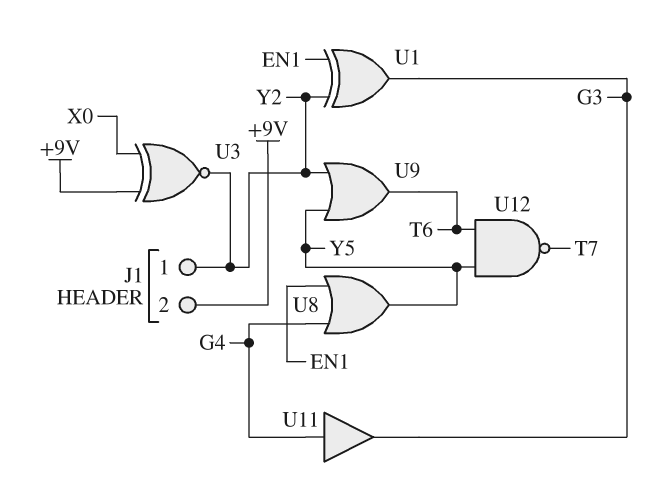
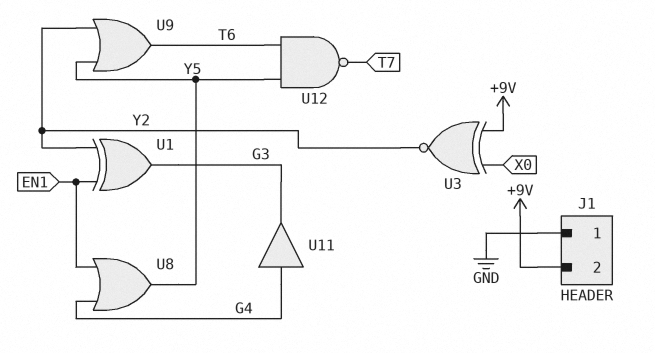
J1 pin 1: Y2 -> GND

